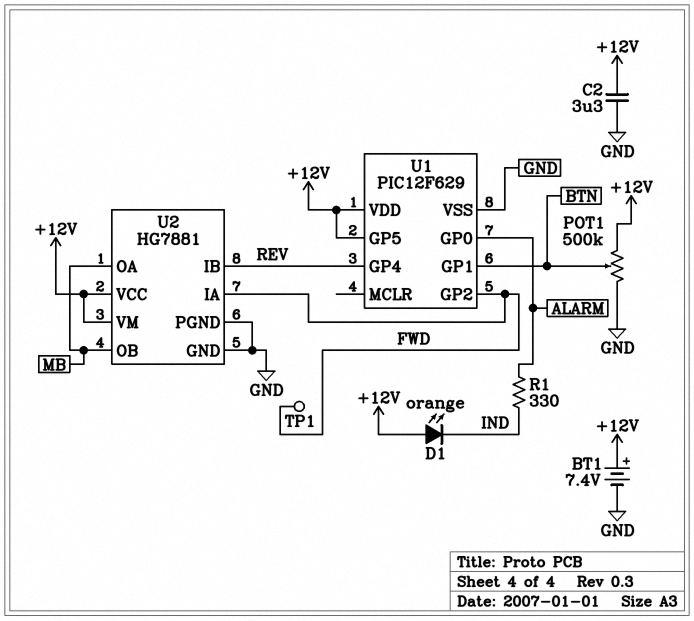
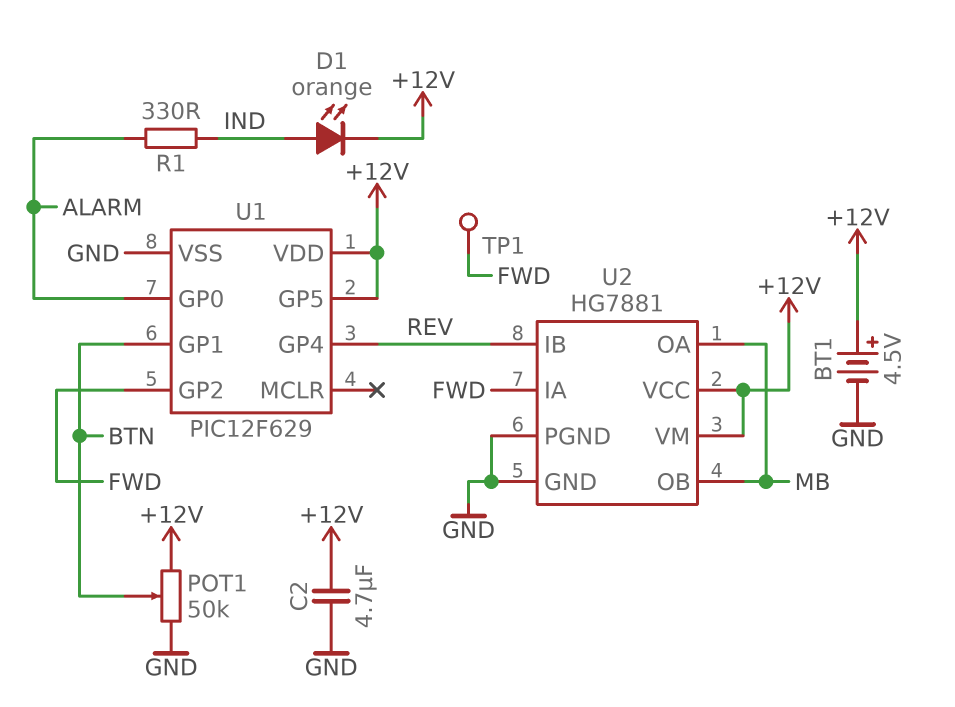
BT1: 7.4V (plus +12V, minus GND) -> 4.5V (plus +12V, minus GND)
C2: 3.3uF (+12V, GND) -> 4.7uF (+12V, GND)
D1: LED orange (A +12V, K IND) -> LED orange (A IND, K +12V)
POT1: 500k (+12V, GND, wiper BTN) -> 50k (+12V, GND, wiper BTN)

